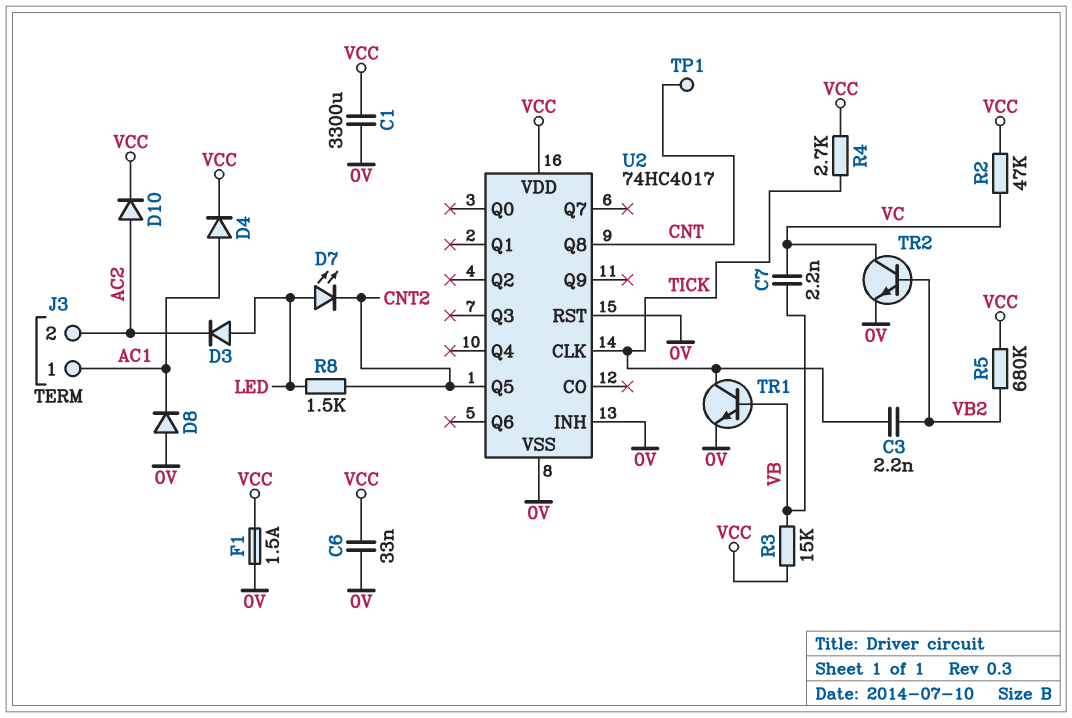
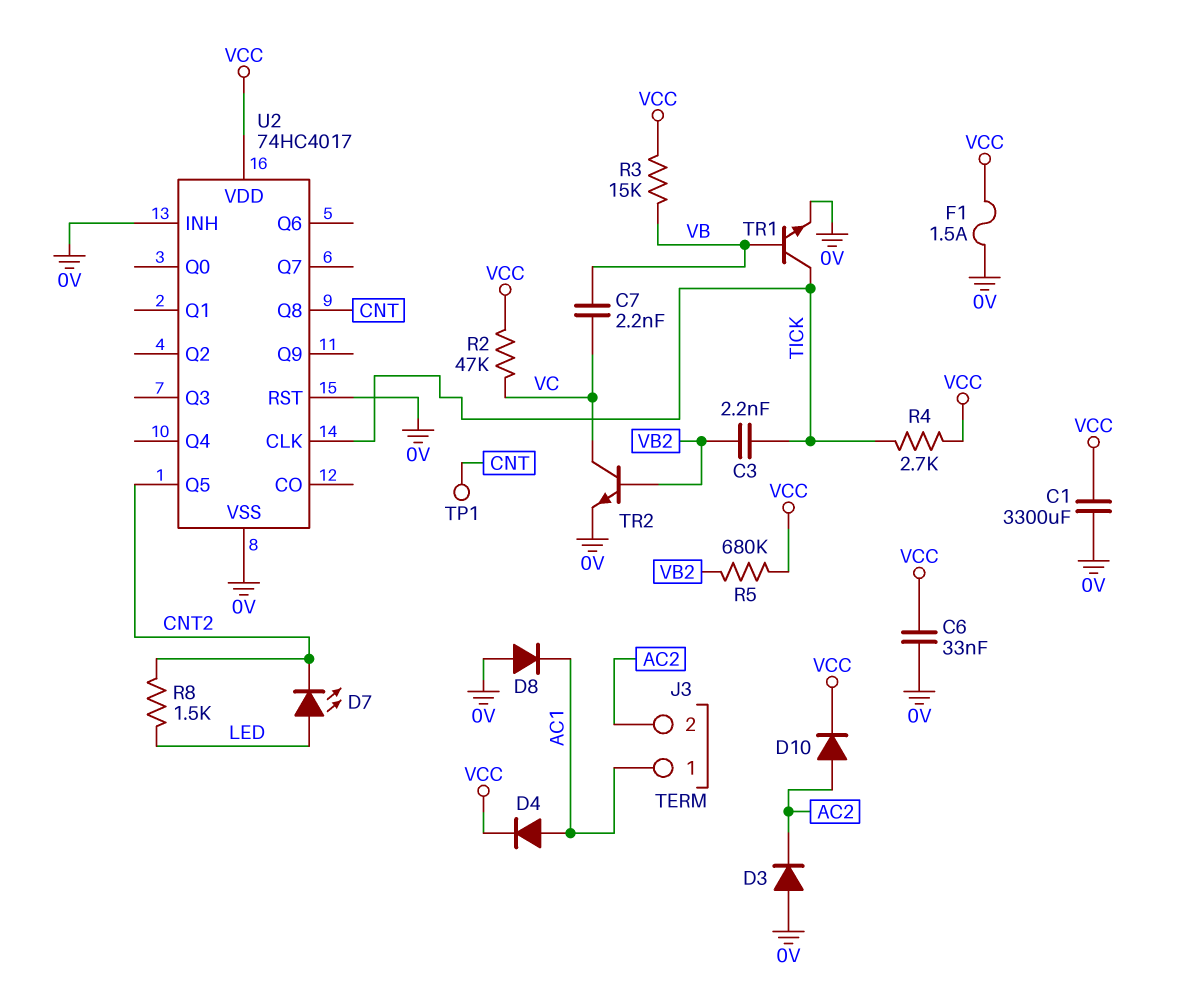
D3: diode (A LED, K AC2) -> diode (A 0V, K AC2)

